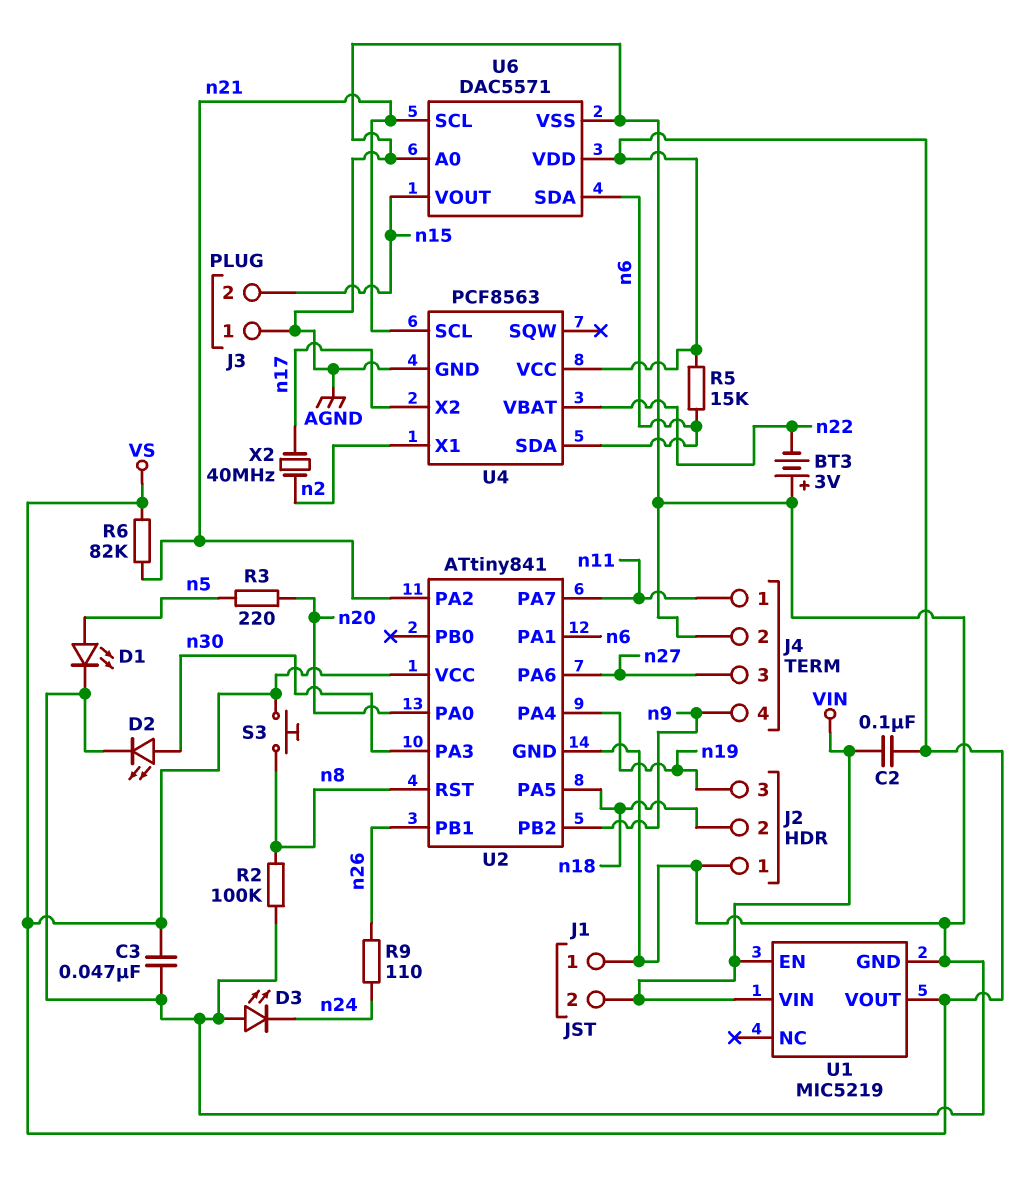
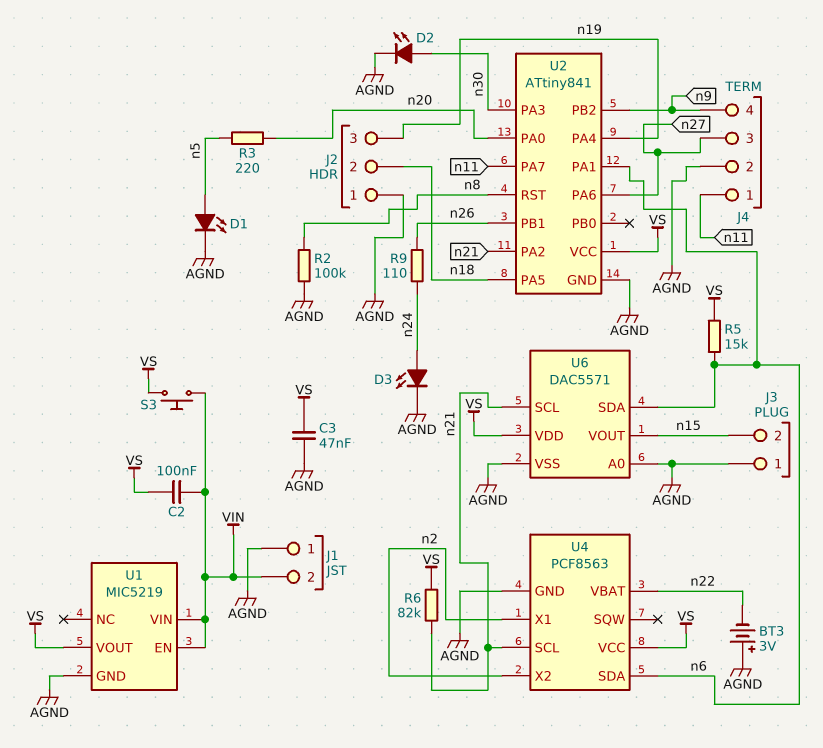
D3: LED (A AGND, K n24) -> LED (A n24, K AGND)
S3: button (VS, n8) -> button (VIN, VS)
U4 pin X2: n17 -> n2
X2: 40MHz (n2, n17) -> none

